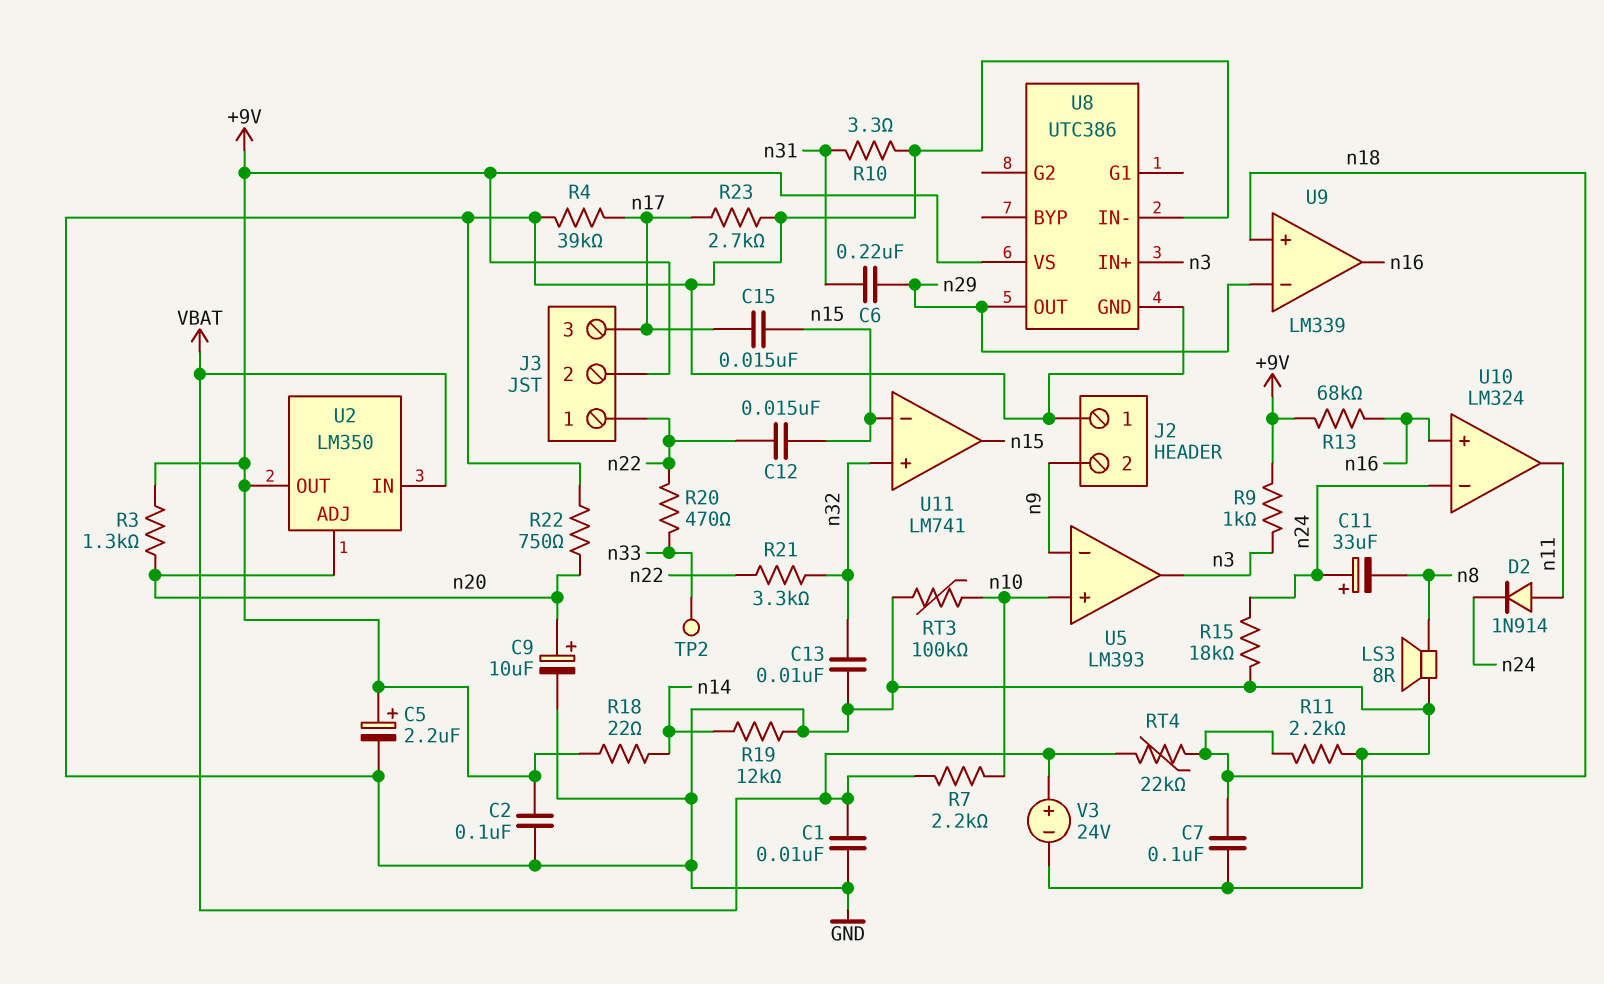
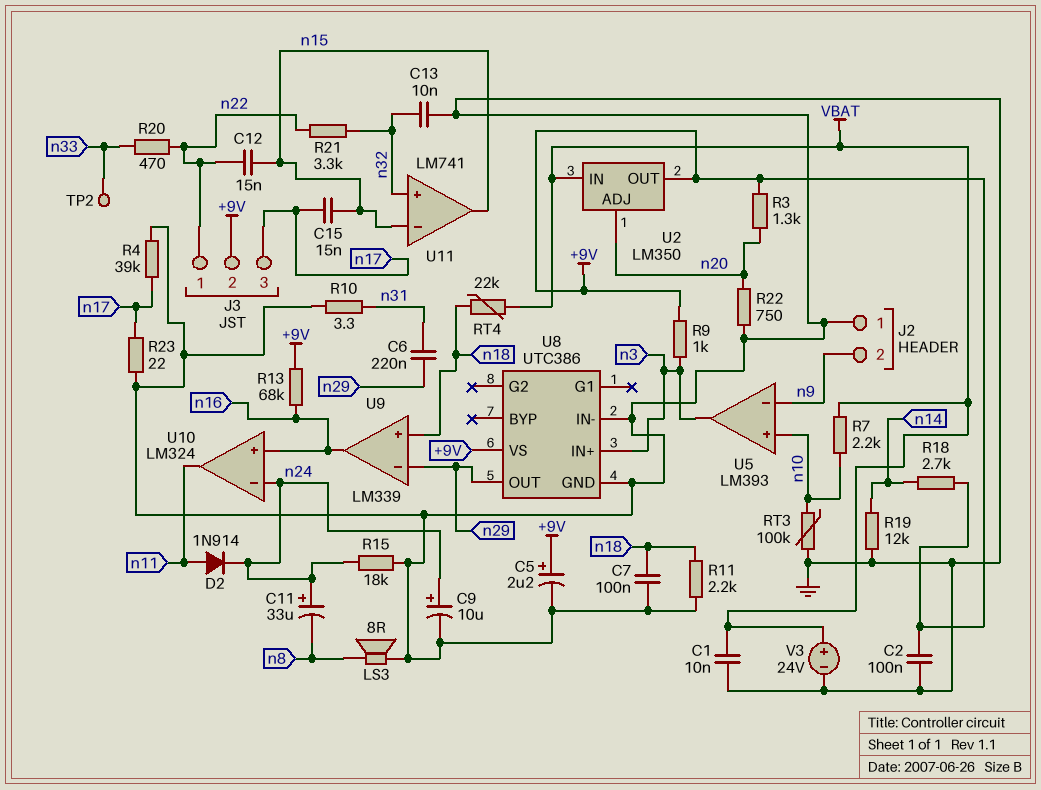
C9: 10uF (plus n20, minus GND) -> 10uF (plus n24, minus GND)
R18: 22 (+9V, n14) -> 2.7k (+9V, n14)
R23: 2.7k (GND, n17) -> 22 (GND, n17)

